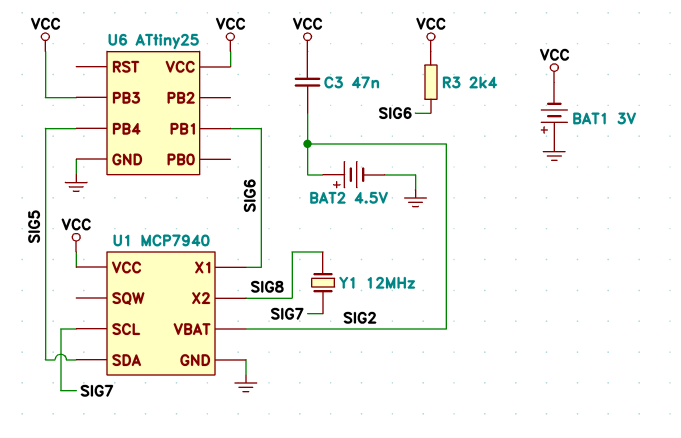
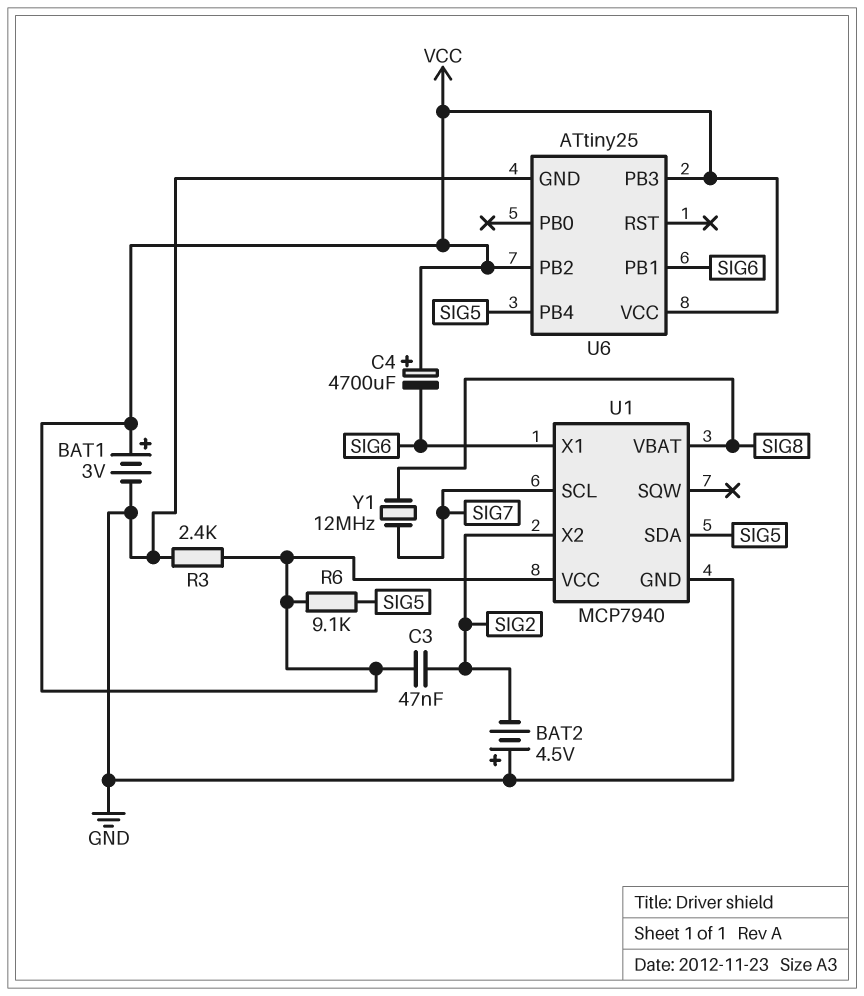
BAT1: 3V (plus GND, minus VCC) -> 3V (plus VCC, minus GND)
BAT2: 4.5V (plus SIG2, minus GND) -> 4.5V (plus GND, minus SIG2)
C4: none -> 4700uF (plus VCC, minus SIG6)
R3: 2.4k (SIG6, VCC) -> 2.4k (GND, VCC)
R6: none -> 9.1k (SIG5, VCC)
U1 pin VBAT: SIG2 -> SIG8
U1 pin X2: SIG8 -> SIG2
U6 pin PB2: none -> VCC

